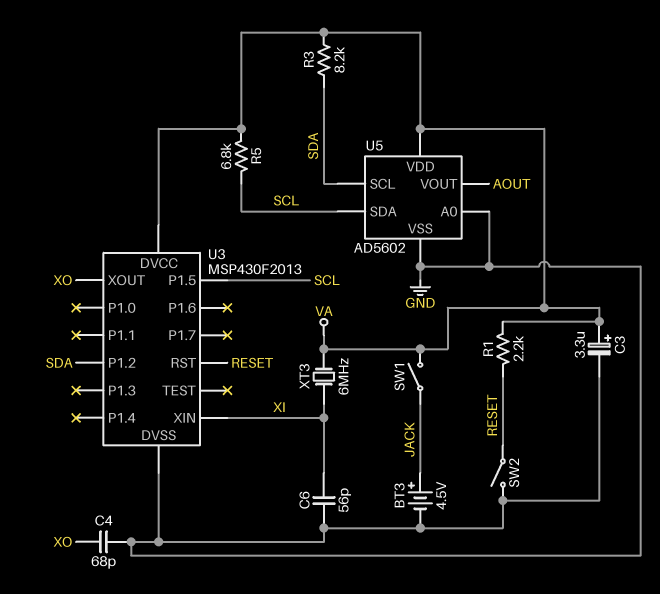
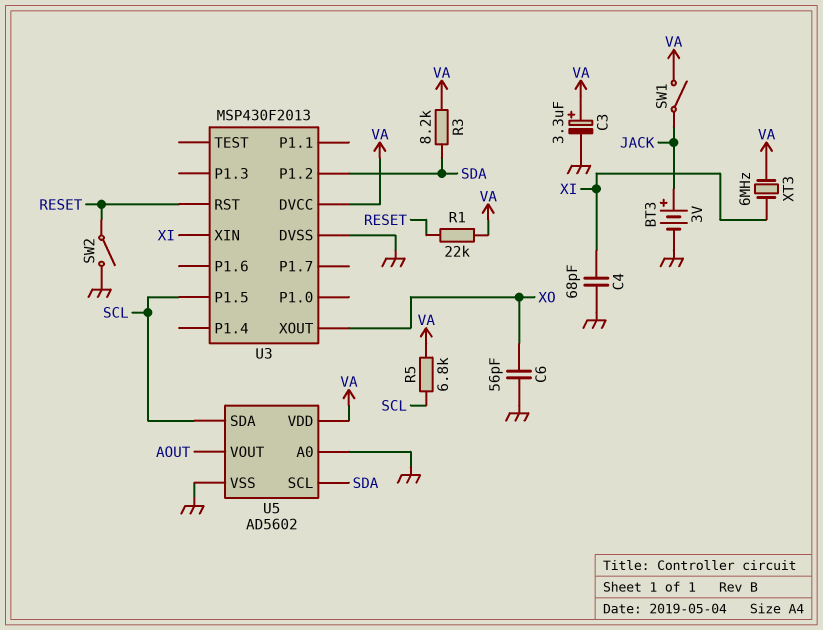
BT3: 4.5V (plus JACK, minus GND) -> 3V (plus JACK, minus GND)
C4: 68pF (GND, XO) -> 68pF (GND, XI)
C6: 56pF (GND, XI) -> 56pF (GND, XO)
R1: 2.2k (RESET, VA) -> 22k (RESET, VA)

